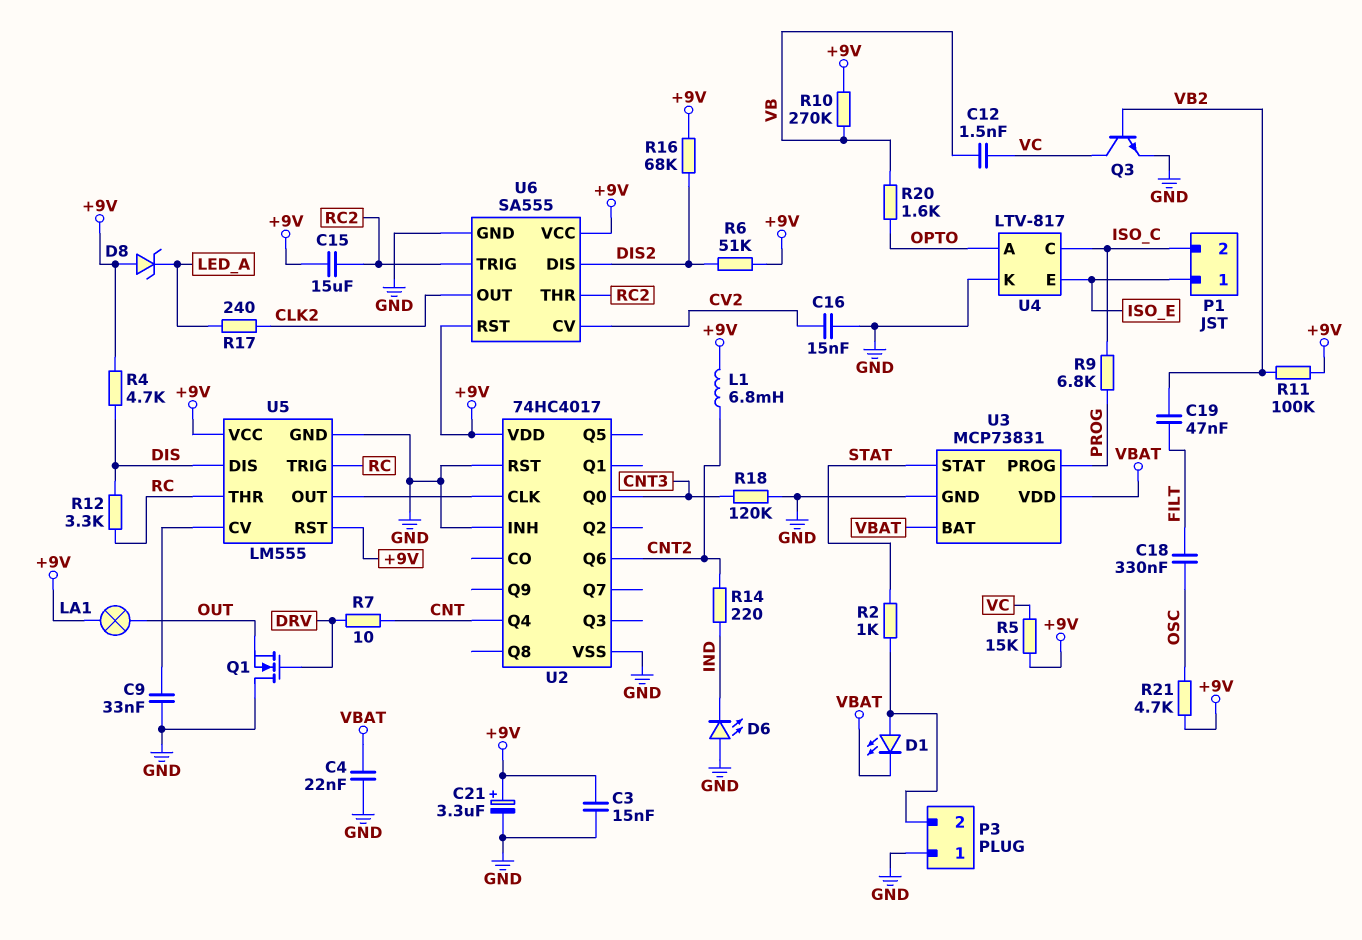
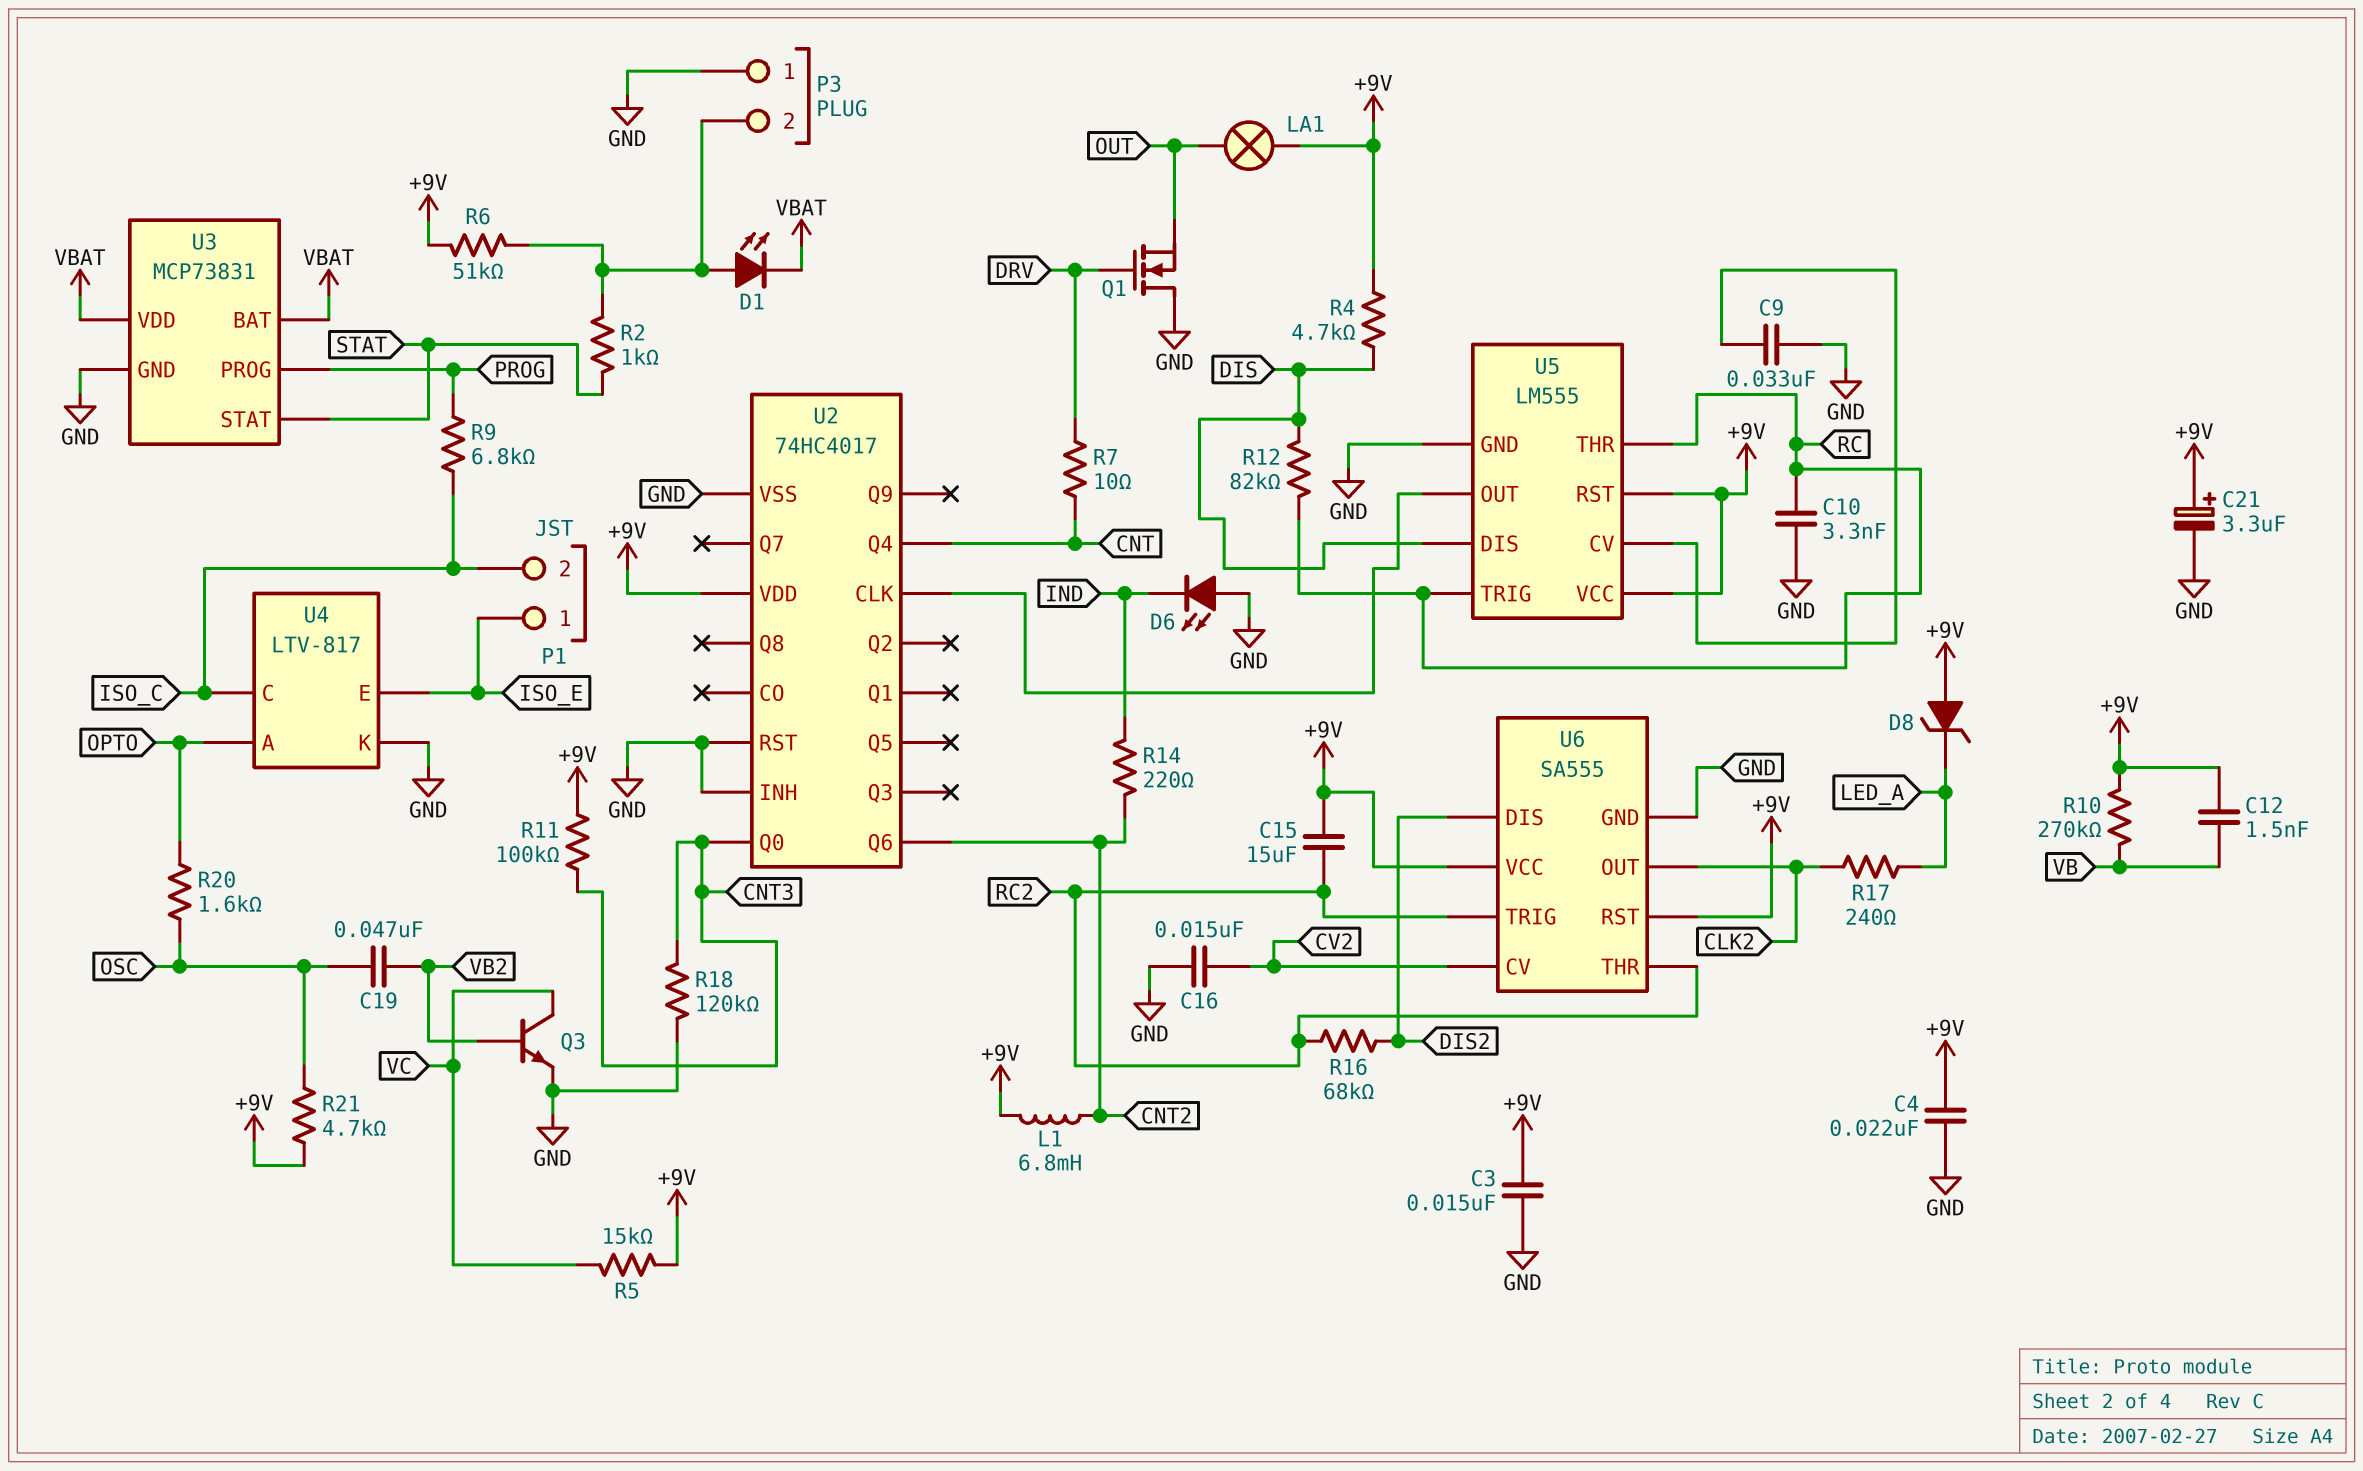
C4: 22nF (GND, VBAT) -> 22nF (+9V, GND)
C10: none -> 3.3nF (GND, RC)
C12: 1.5nF (VB, VC) -> 1.5nF (+9V, VB)
C18: 330nF (FILT, OSC) -> none
C19: 47nF (FILT, VB2) -> 47nF (OSC, VB2)
R6: 51k (+9V, DIS2) -> 51k (+9V, P3/2)
R11: 100k (+9V, VB2) -> 100k (+9V, CNT3)
R12: 3.3k (DIS, RC) -> 82k (DIS, RC)
R16: 68k (+9V, DIS2) -> 68k (DIS2, RC2)
R20: 1.6k (OPTO, VB) -> 1.6k (OPTO, OSC)

